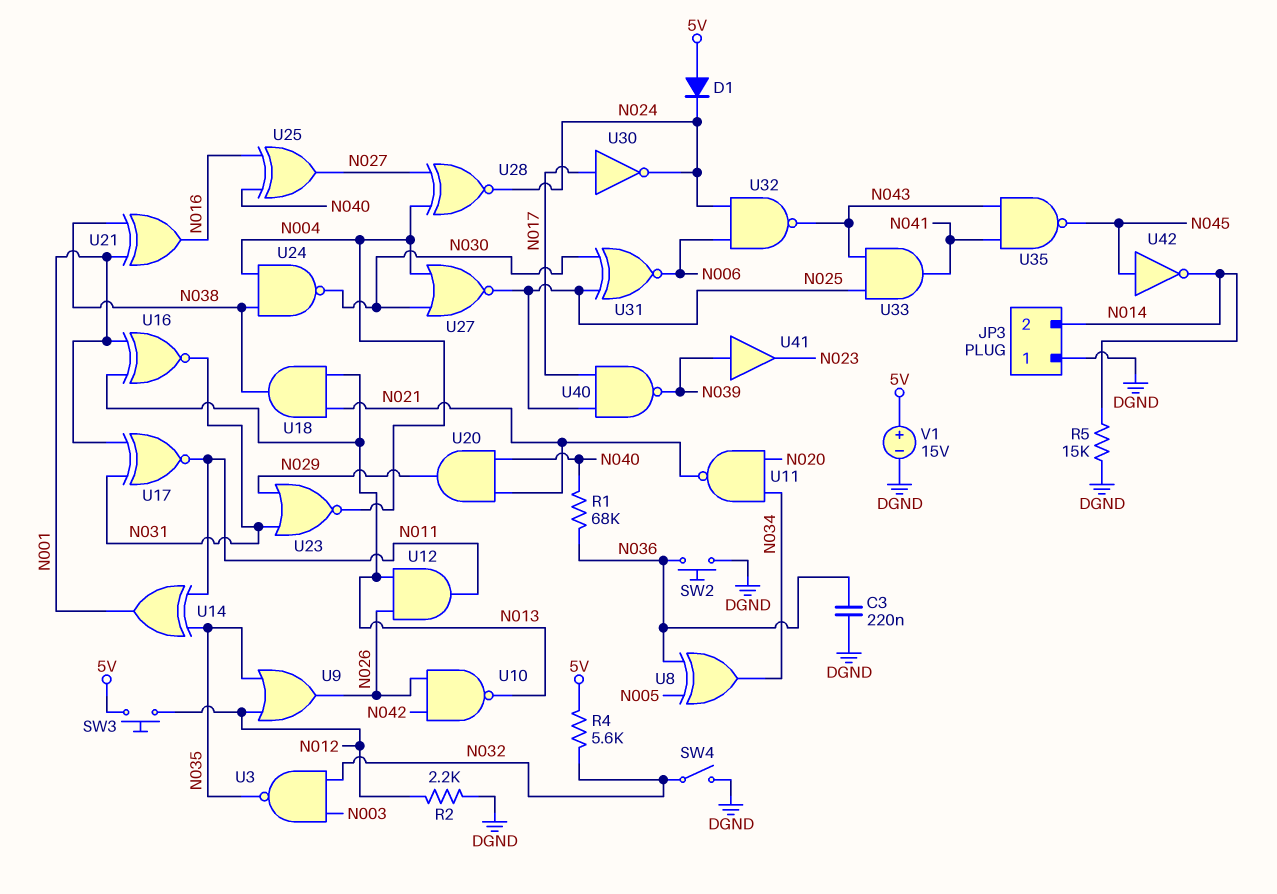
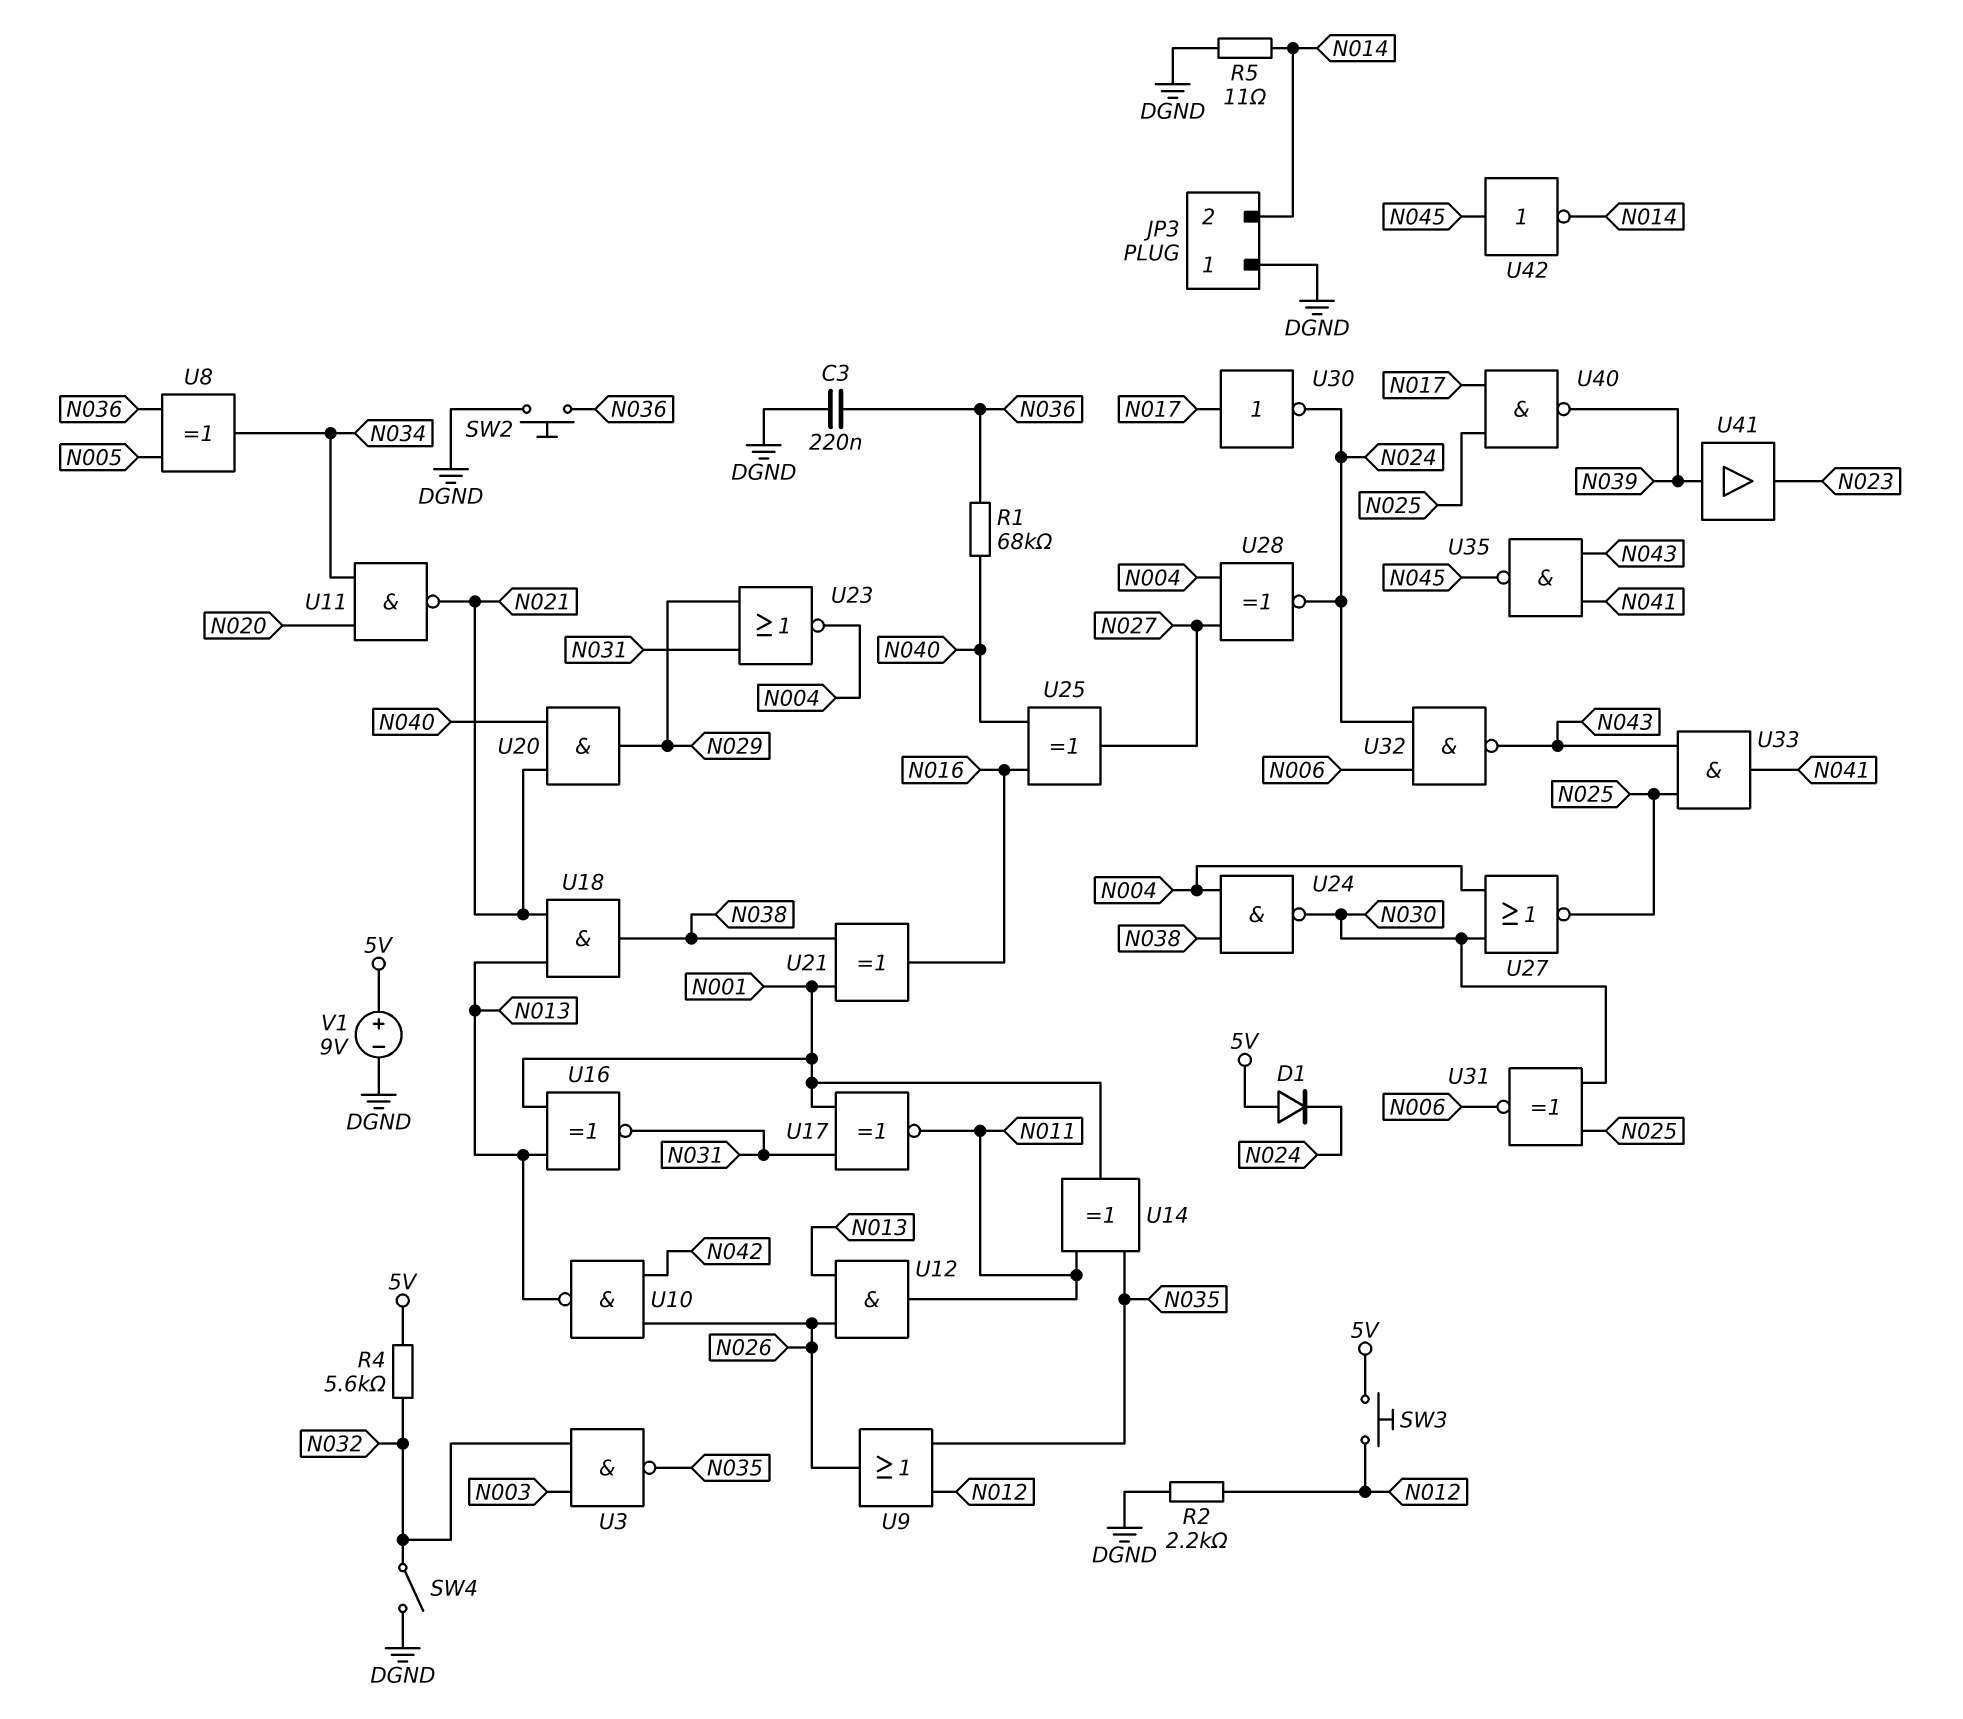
R5: 15k (DGND, N014) -> 11 (DGND, N014)
V1: 15V (plus 5V, minus DGND) -> 9V (plus 5V, minus DGND)

